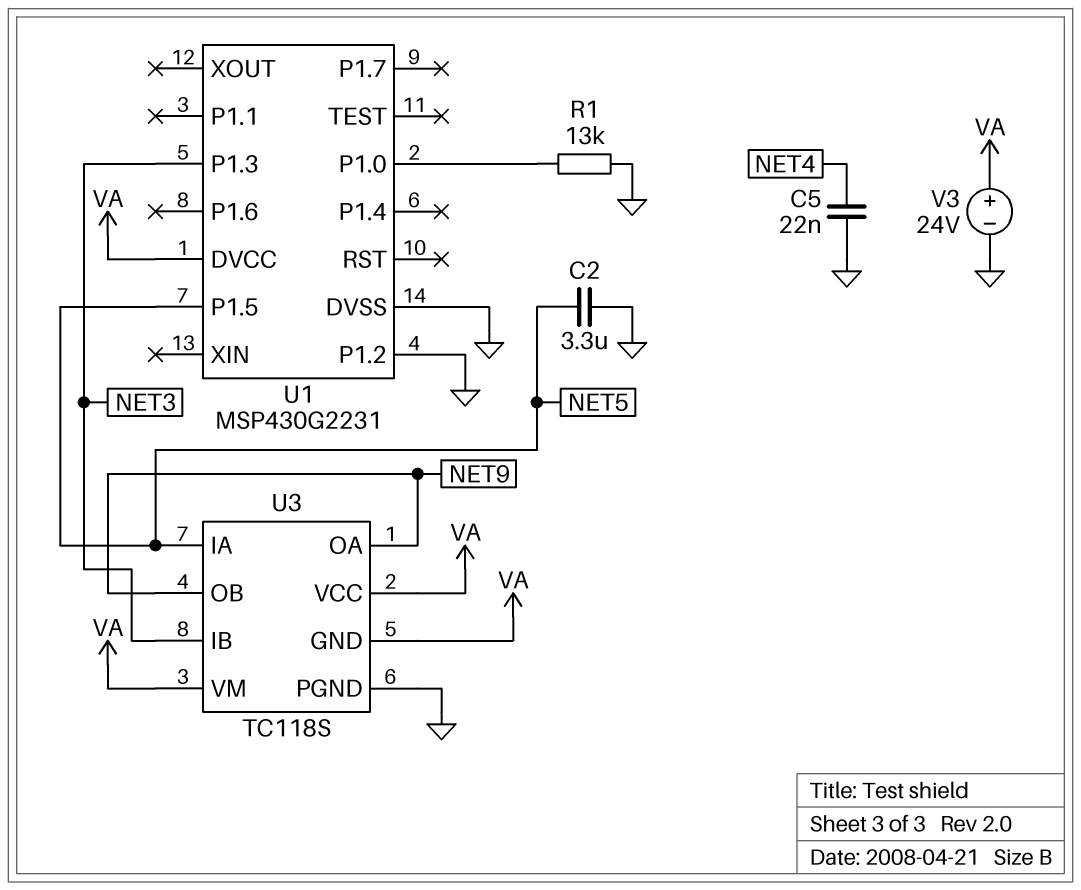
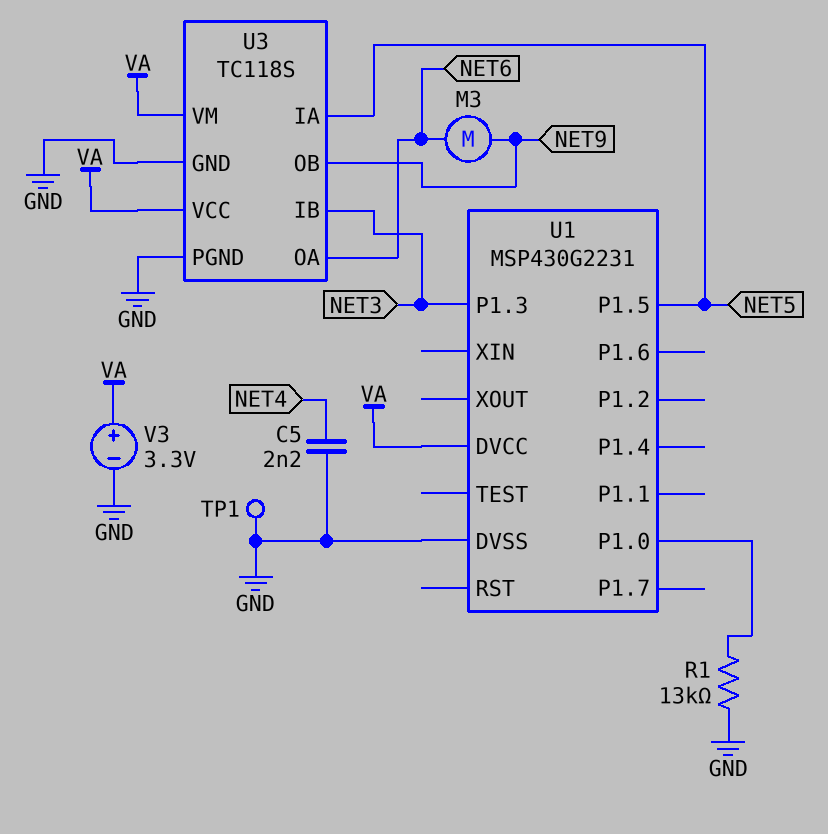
C2: 3.3uF (GND, NET5) -> none
C5: 22nF (GND, NET4) -> 2.2nF (GND, NET4)
M3: none -> motor (NET6, NET9)
TP1: none -> test point (GND)
U1 pin P1.2: GND -> none
U3 pin GND: VA -> GND
U3 pin OA: NET9 -> NET6
V3: 24V (plus VA, minus GND) -> 3.3V (plus VA, minus GND)

